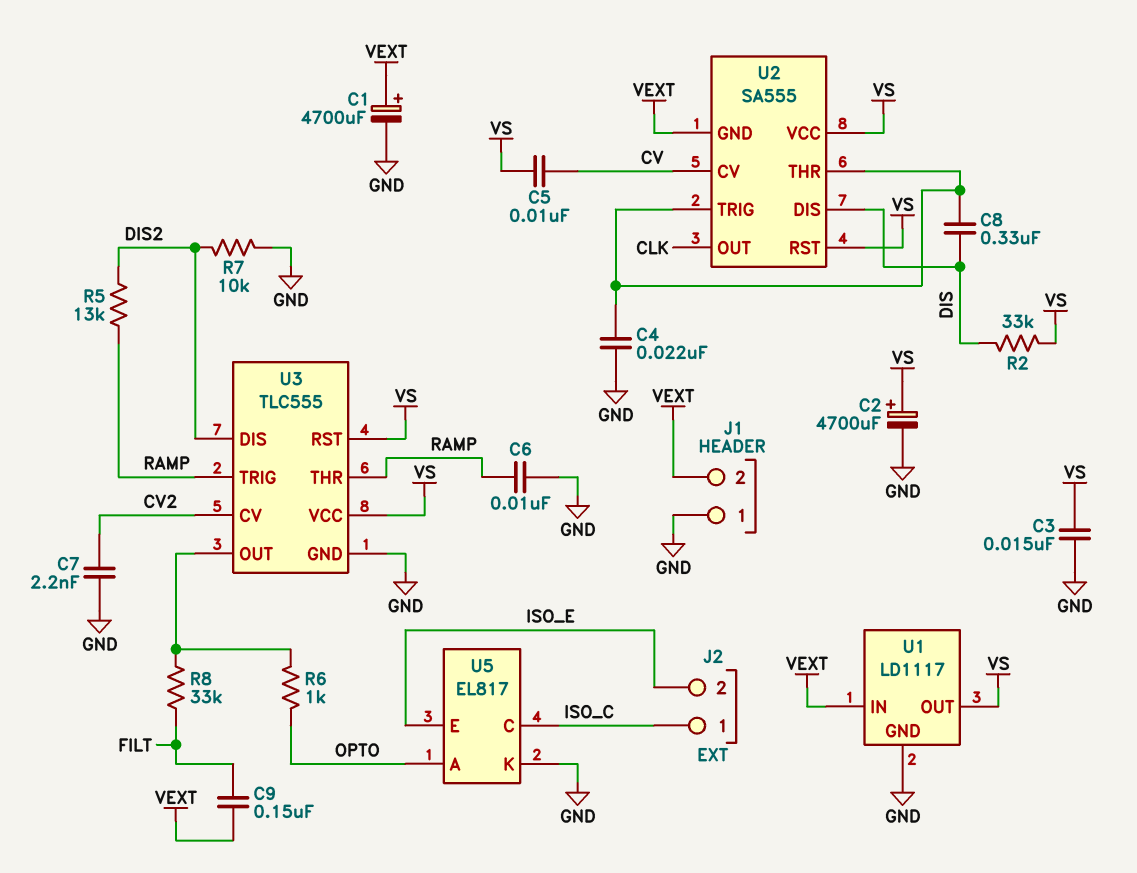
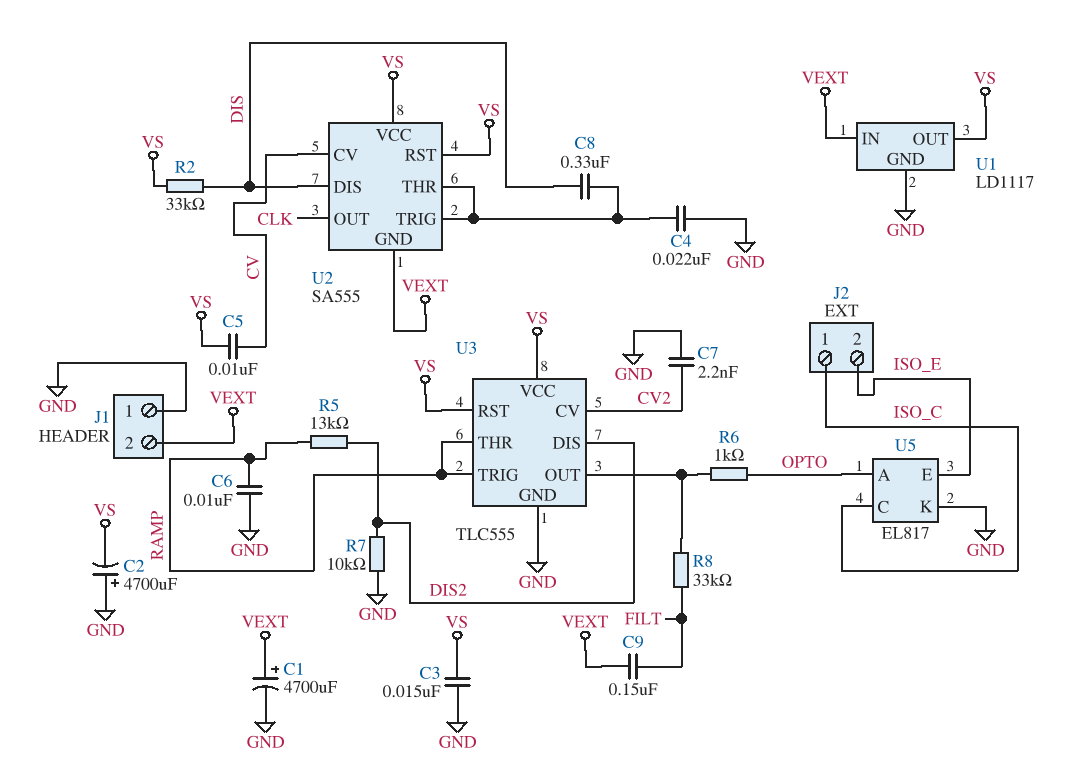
C2: 4700uF (plus VS, minus GND) -> 4700uF (plus GND, minus VS)

